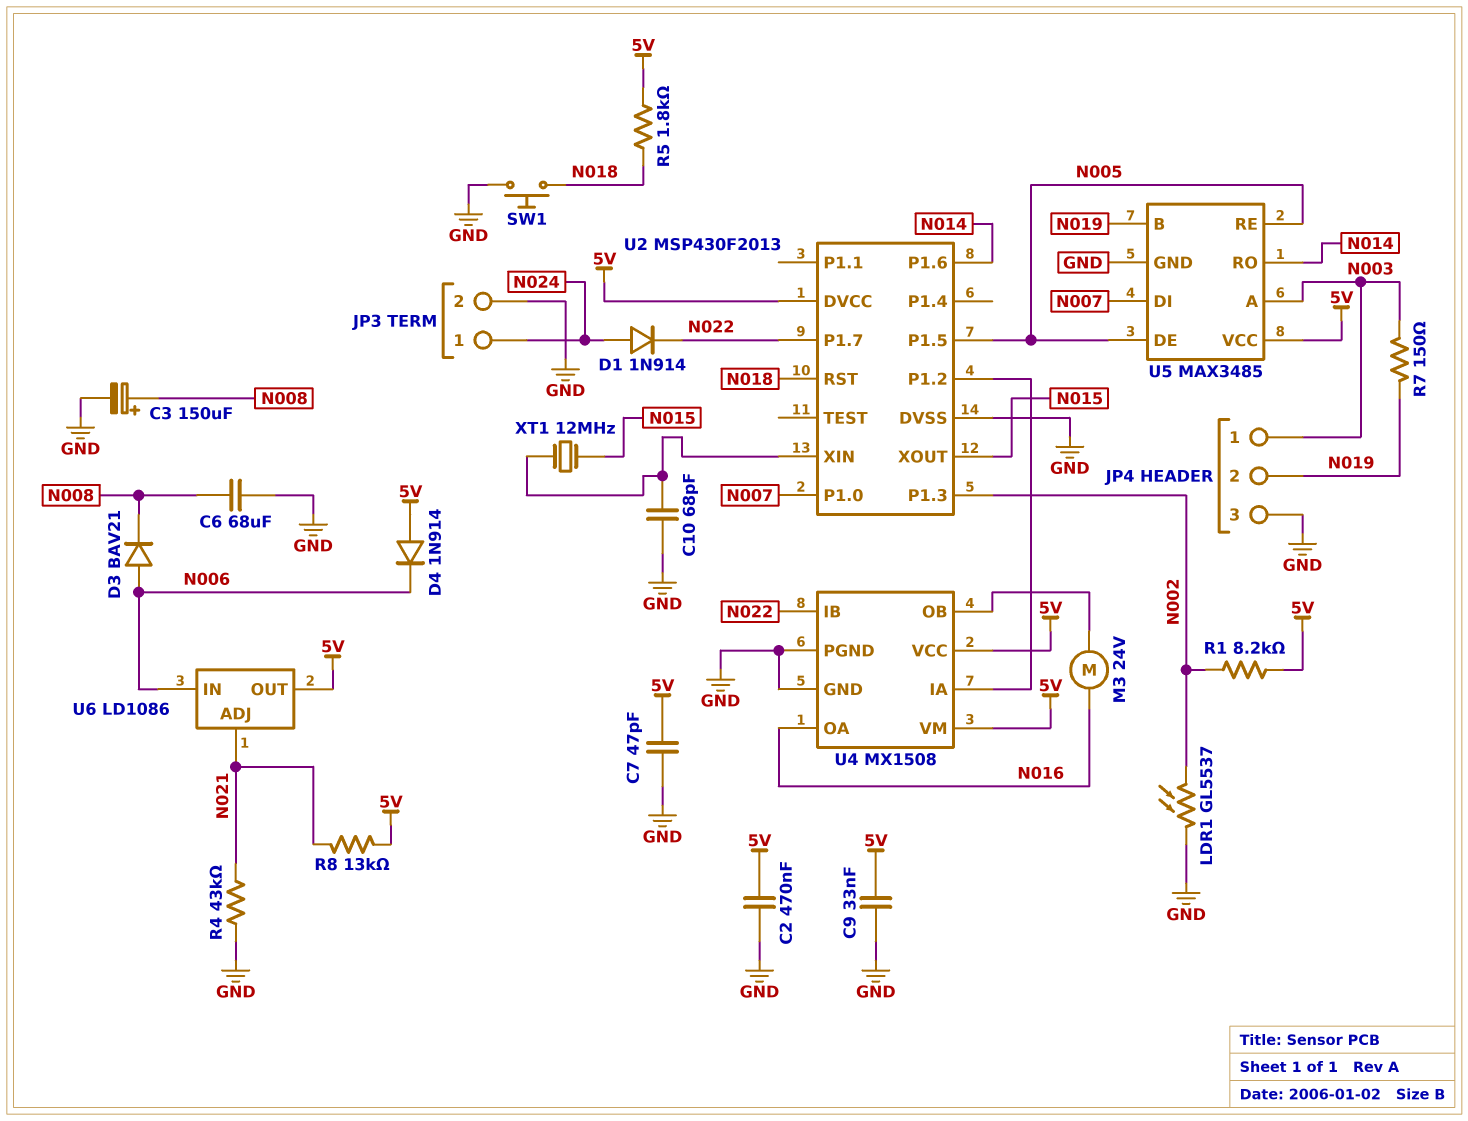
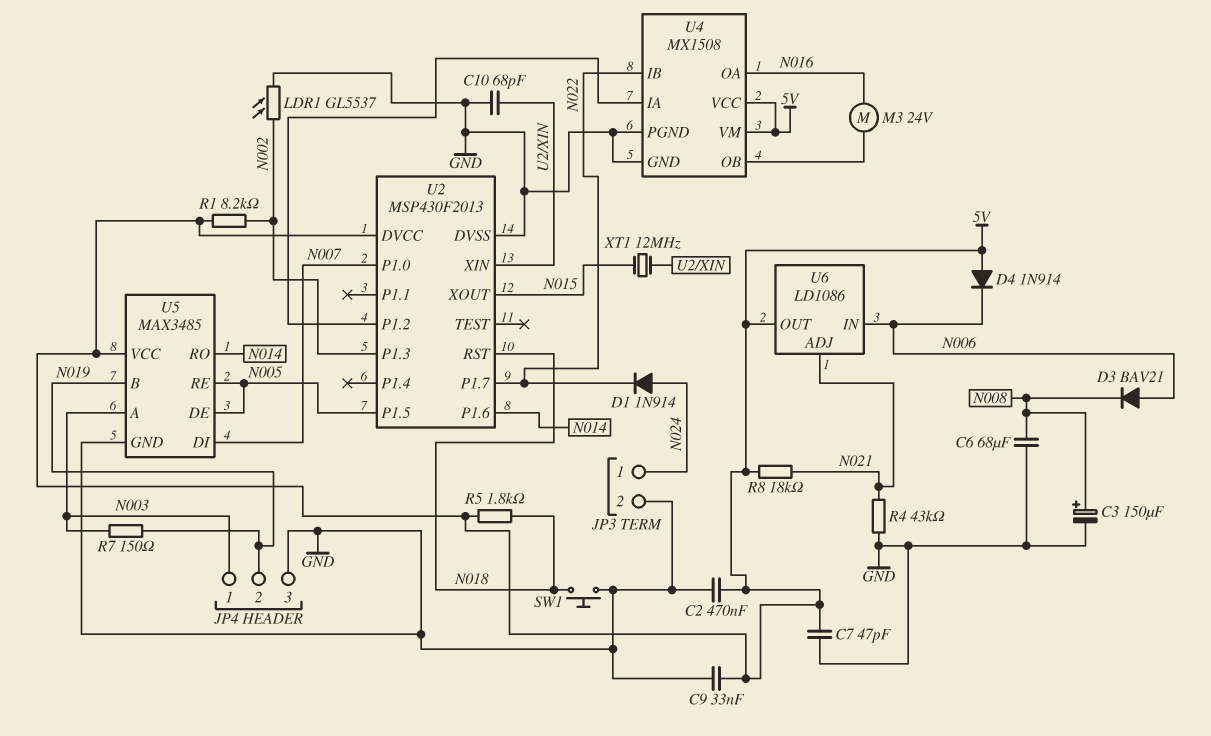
R8: 13k (5V, N021) -> 18k (5V, N021)

